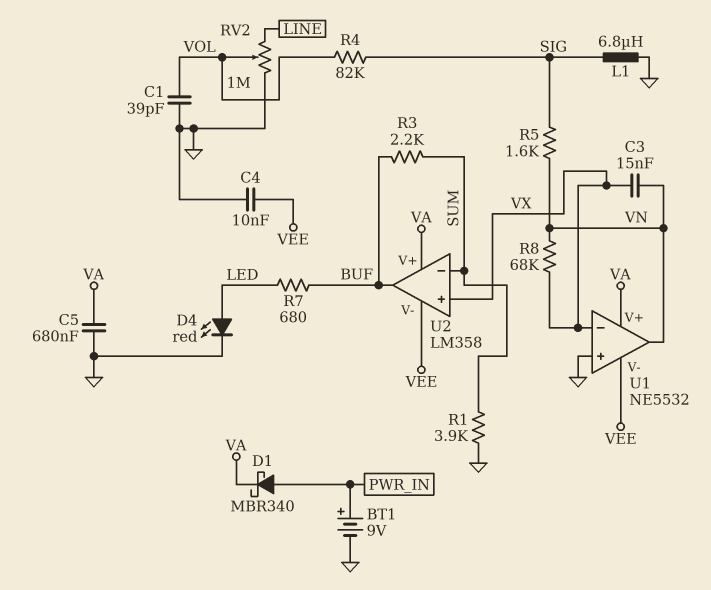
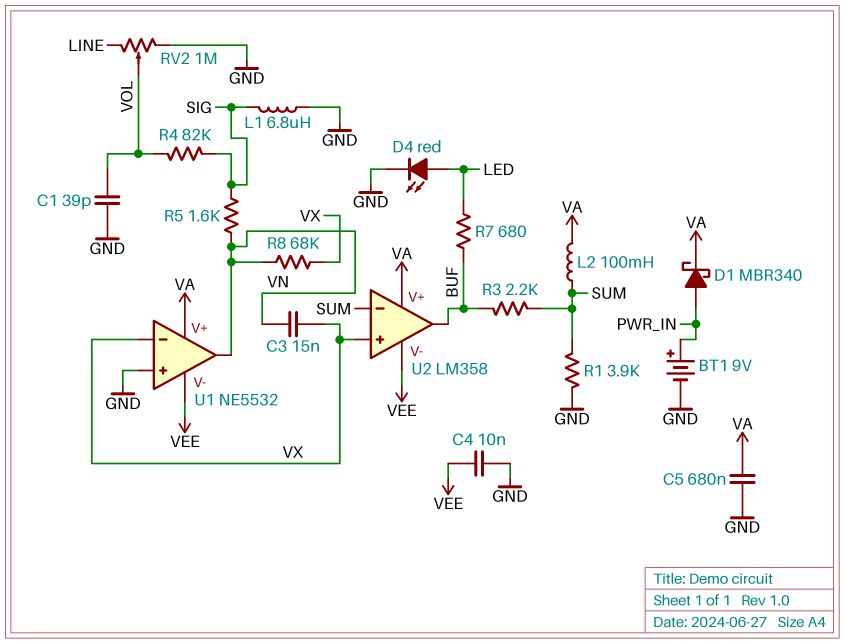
L2: none -> 100mH (SUM, VA)

